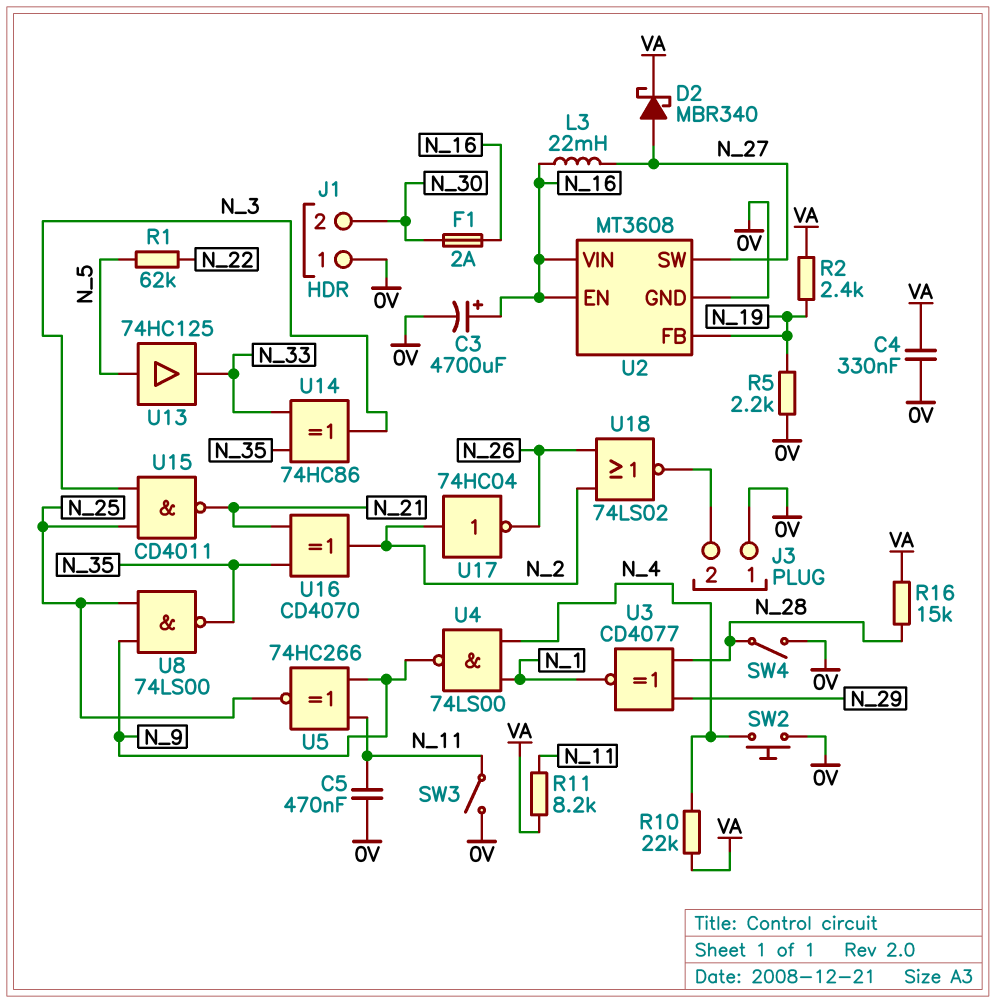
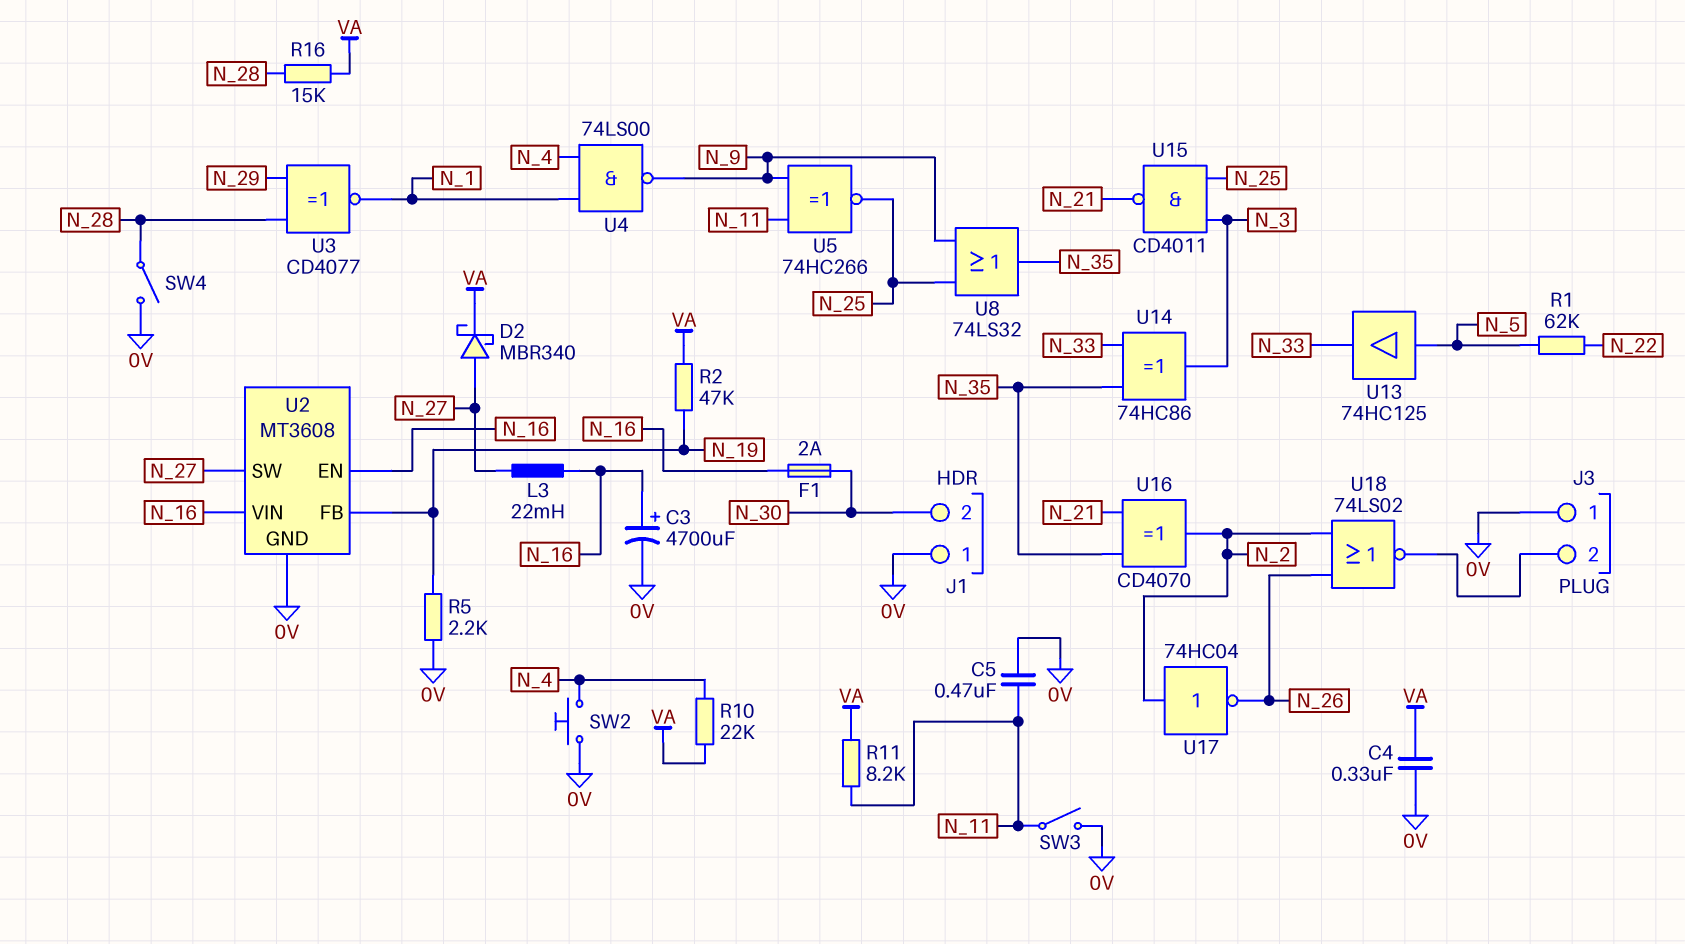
R2: 2.4k (N_19, VA) -> 47k (N_19, VA)
U8: NAND 74LS00 (in N_9, in N_25, out N_35) -> OR 74LS32 (in N_9, in N_25, out N_35)

